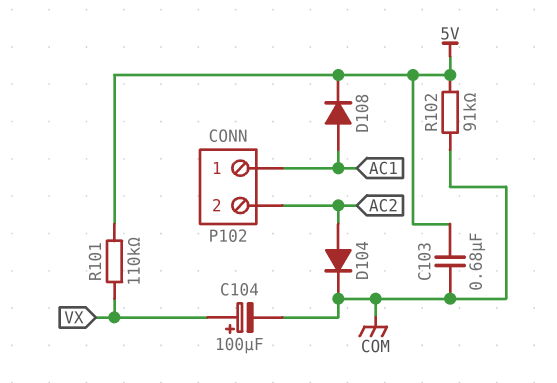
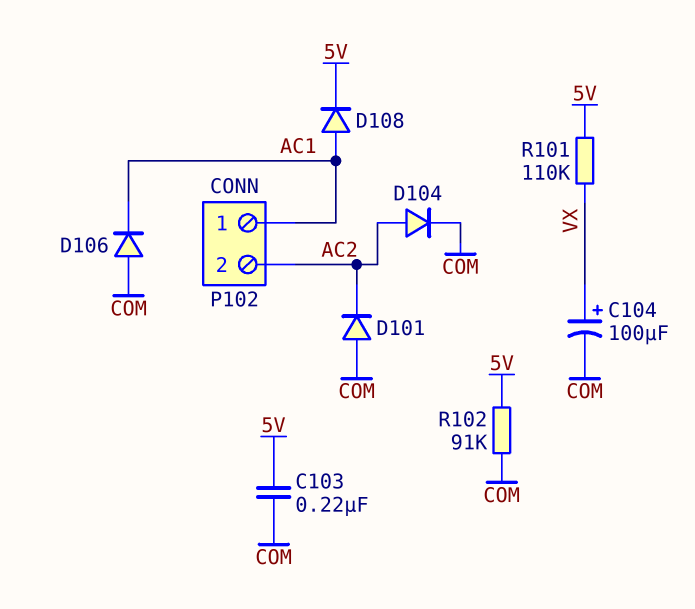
C103: 680nF (5V, COM) -> 220nF (5V, COM)
D101: none -> diode (A COM, K AC2)
D106: none -> diode (A COM, K AC1)

